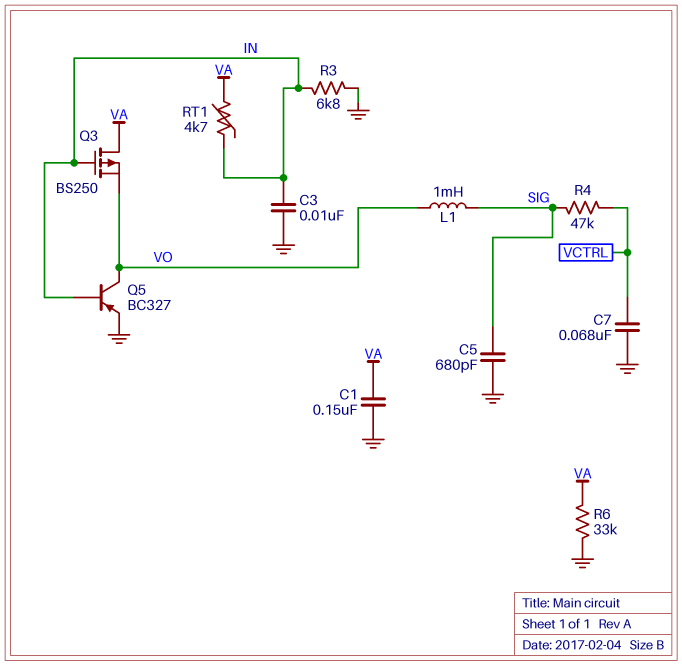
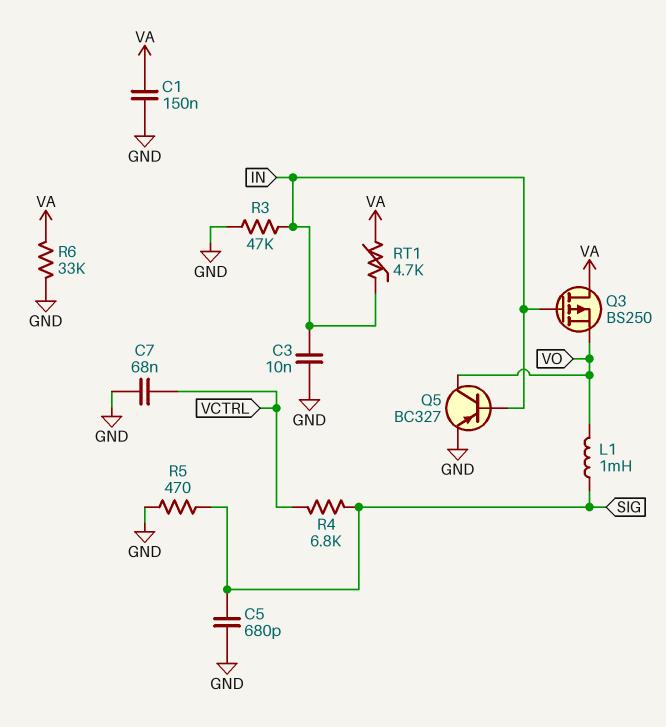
R3: 6.8k (GND, IN) -> 47k (GND, IN)
R4: 47k (SIG, VCTRL) -> 6.8k (SIG, VCTRL)
R5: none -> 470 (GND, SIG)

